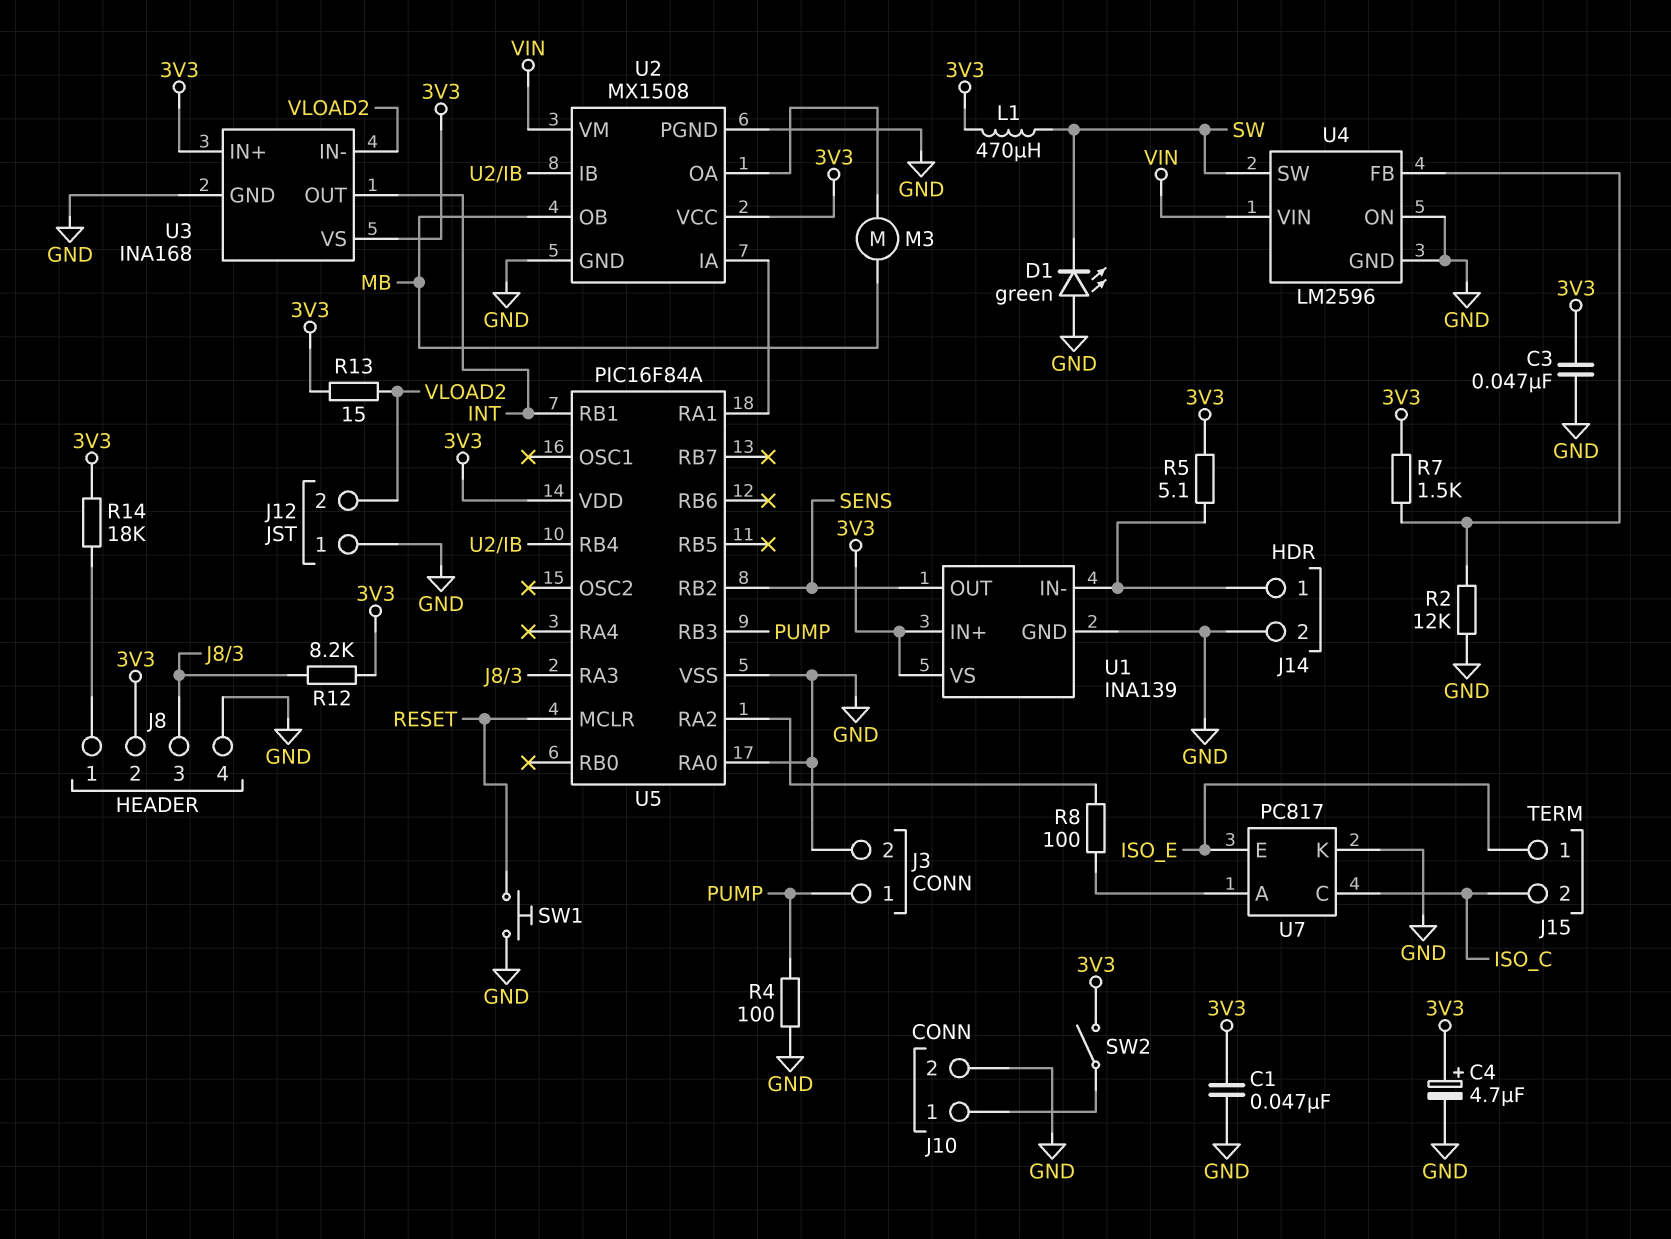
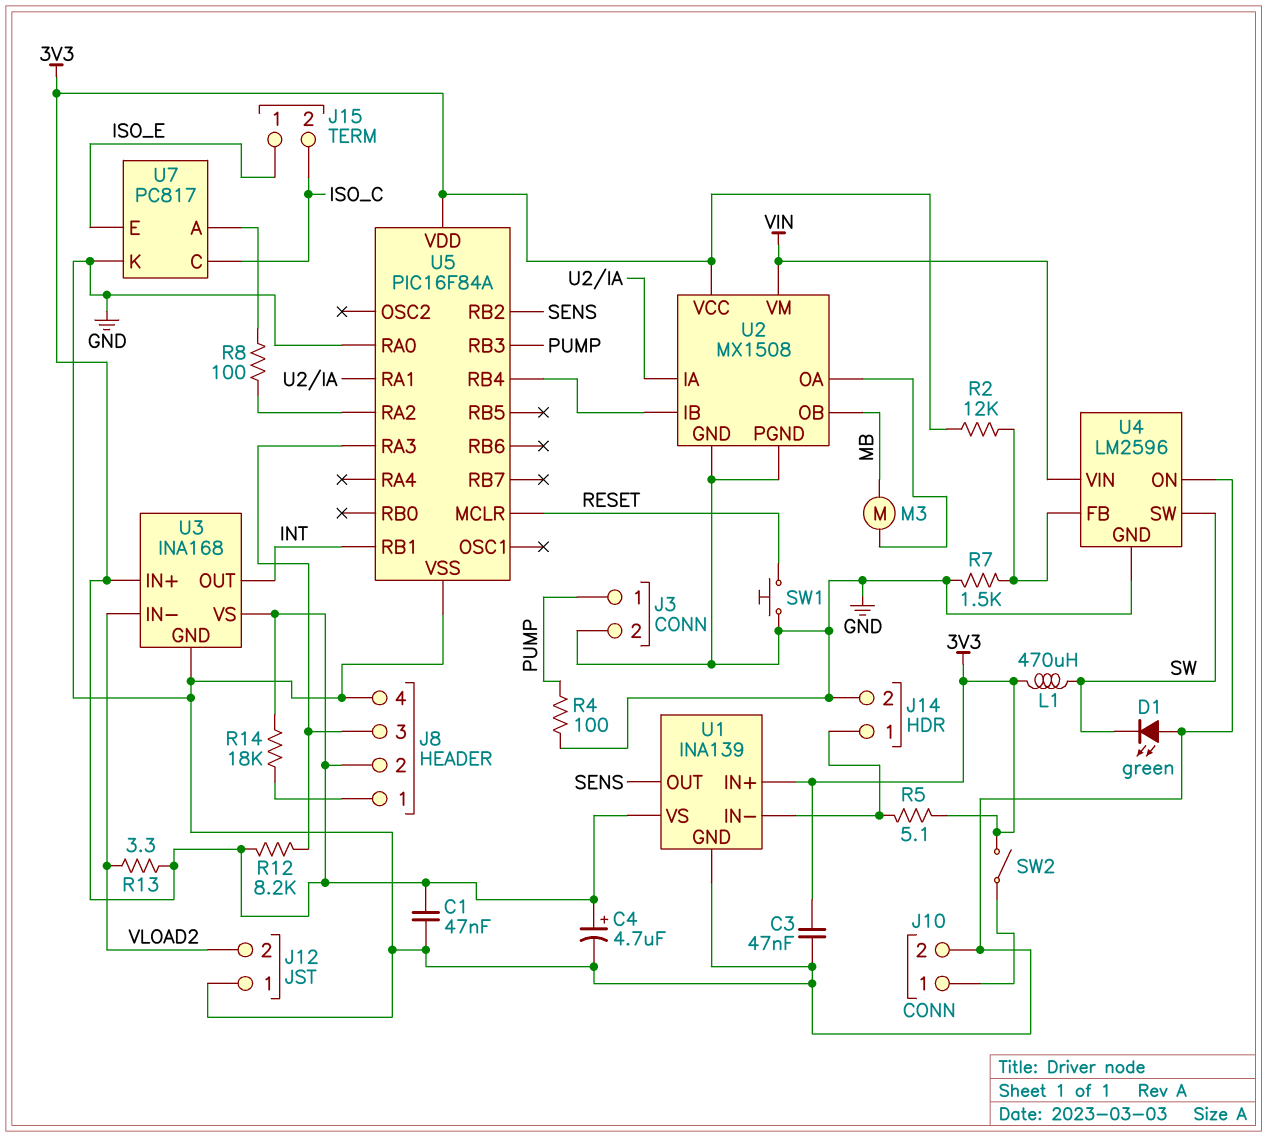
R2: 12k (GND, U4/FB) -> 12k (3V3, U4/FB)
R7: 1.5k (3V3, U4/FB) -> 1.5k (GND, U4/FB)
R13: 15 (3V3, VLOAD2) -> 3.3 (3V3, VLOAD2)

